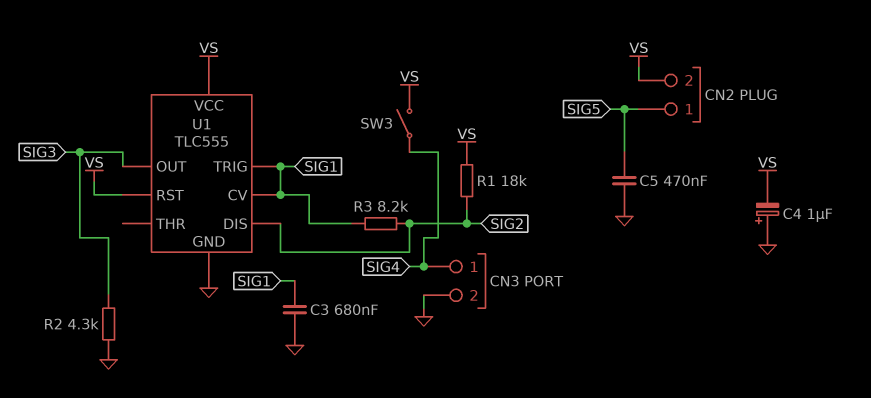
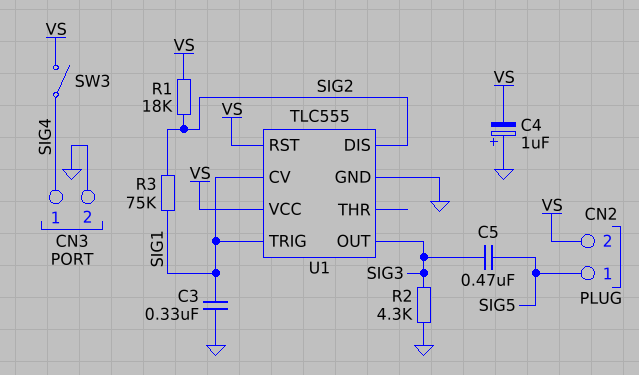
C3: 680nF (GND, SIG1) -> 330nF (GND, SIG1)
C5: 470nF (GND, SIG5) -> 470nF (SIG3, SIG5)
R3: 8.2k (SIG1, SIG2) -> 75k (SIG1, SIG2)

